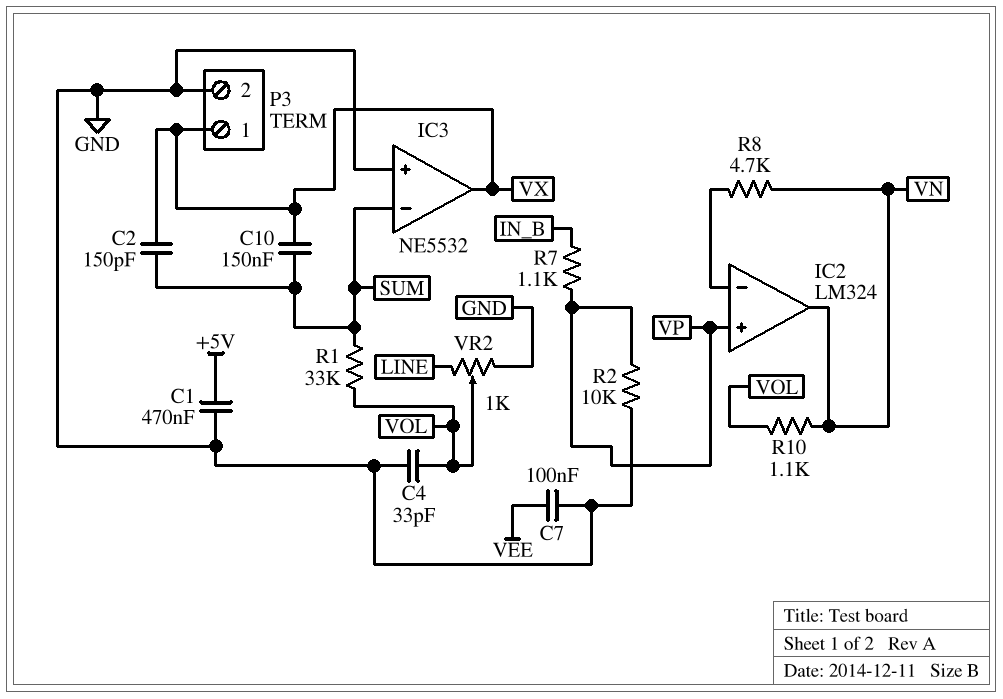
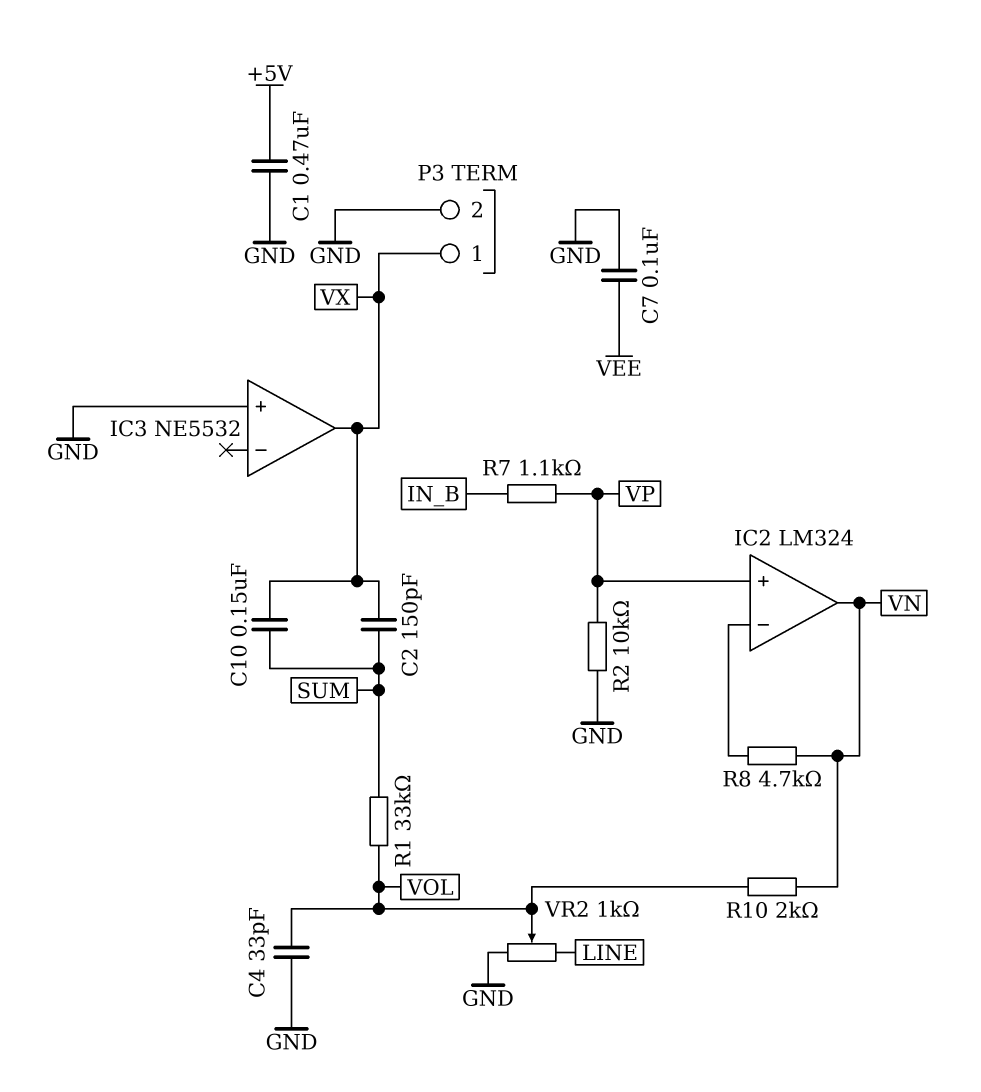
IC3 pin in-: SUM -> none
R10: 1.1k (VN, VOL) -> 2k (VN, VOL)

